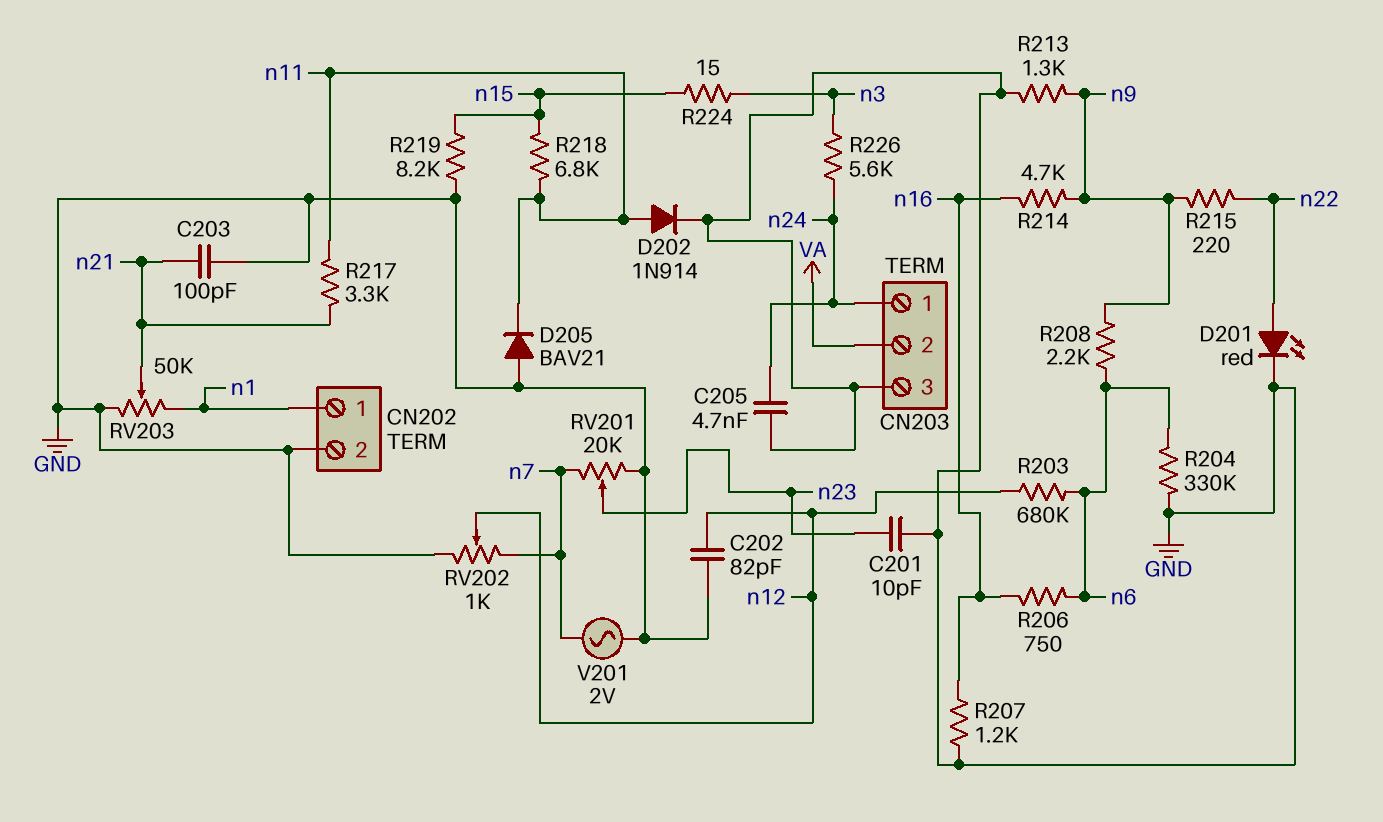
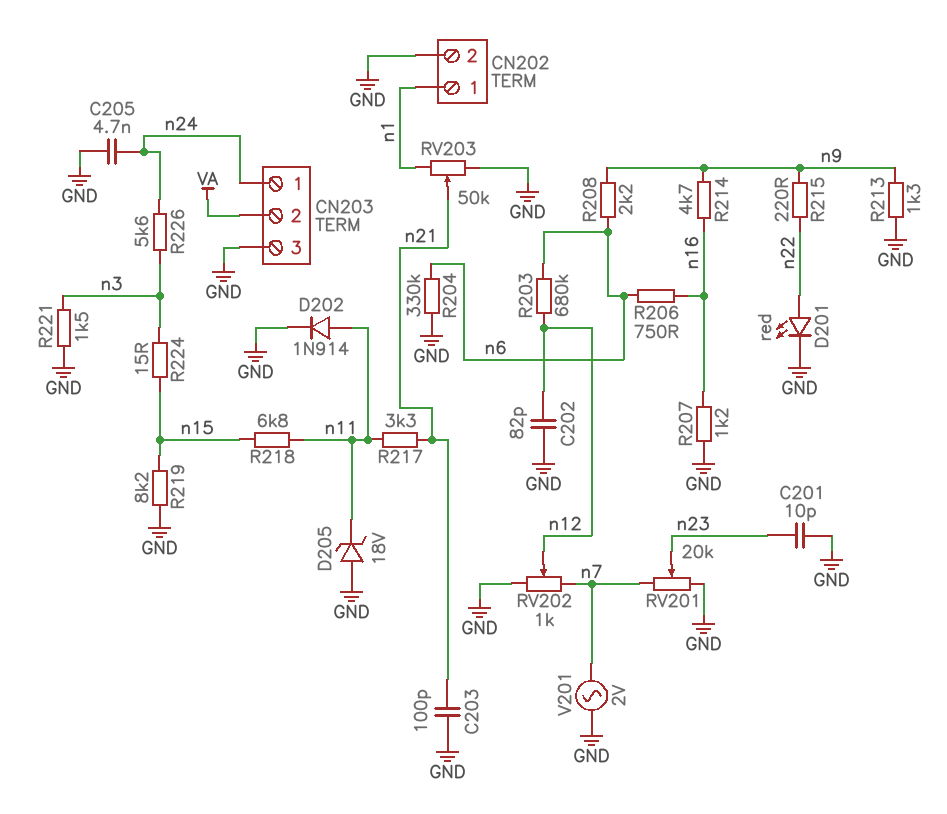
D205: diode BAV21 (A GND, K n11) -> zener 18V (A GND, K n11)
R221: none -> 1.5k (GND, n3)

